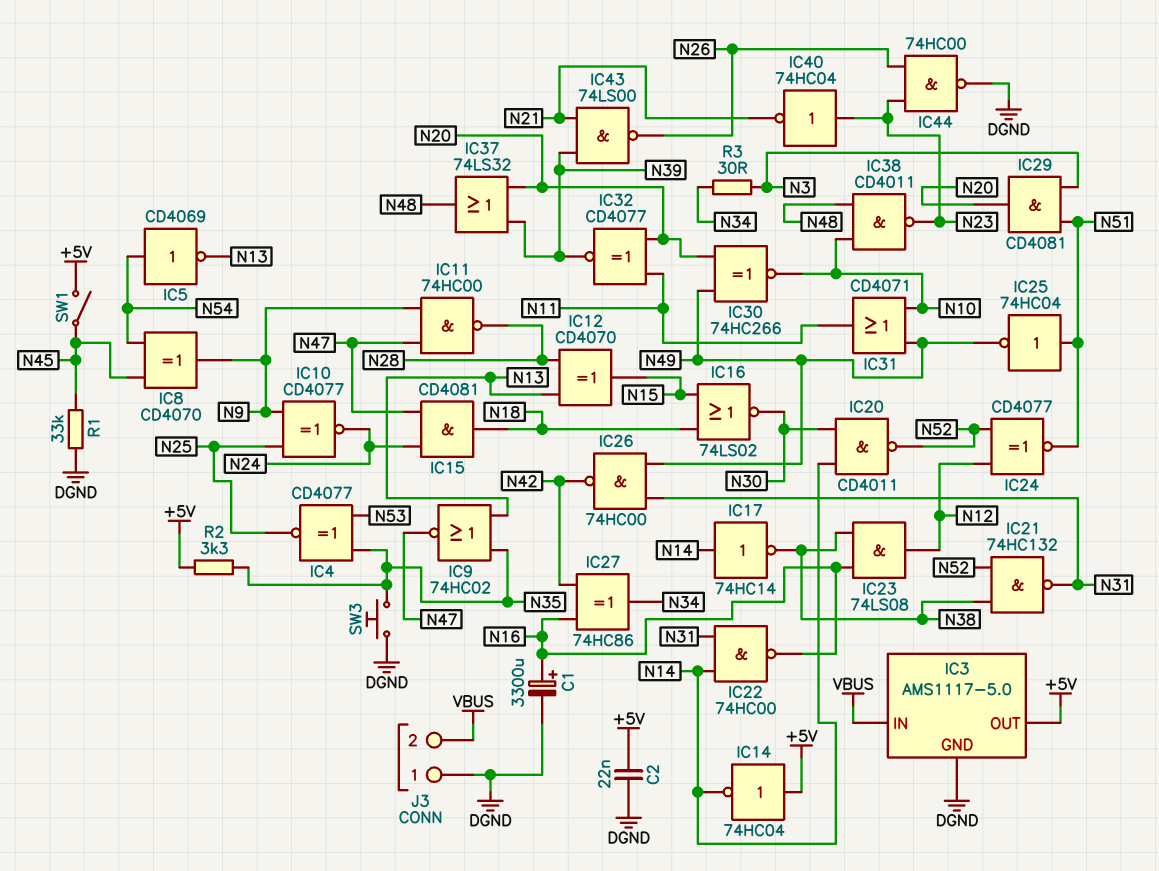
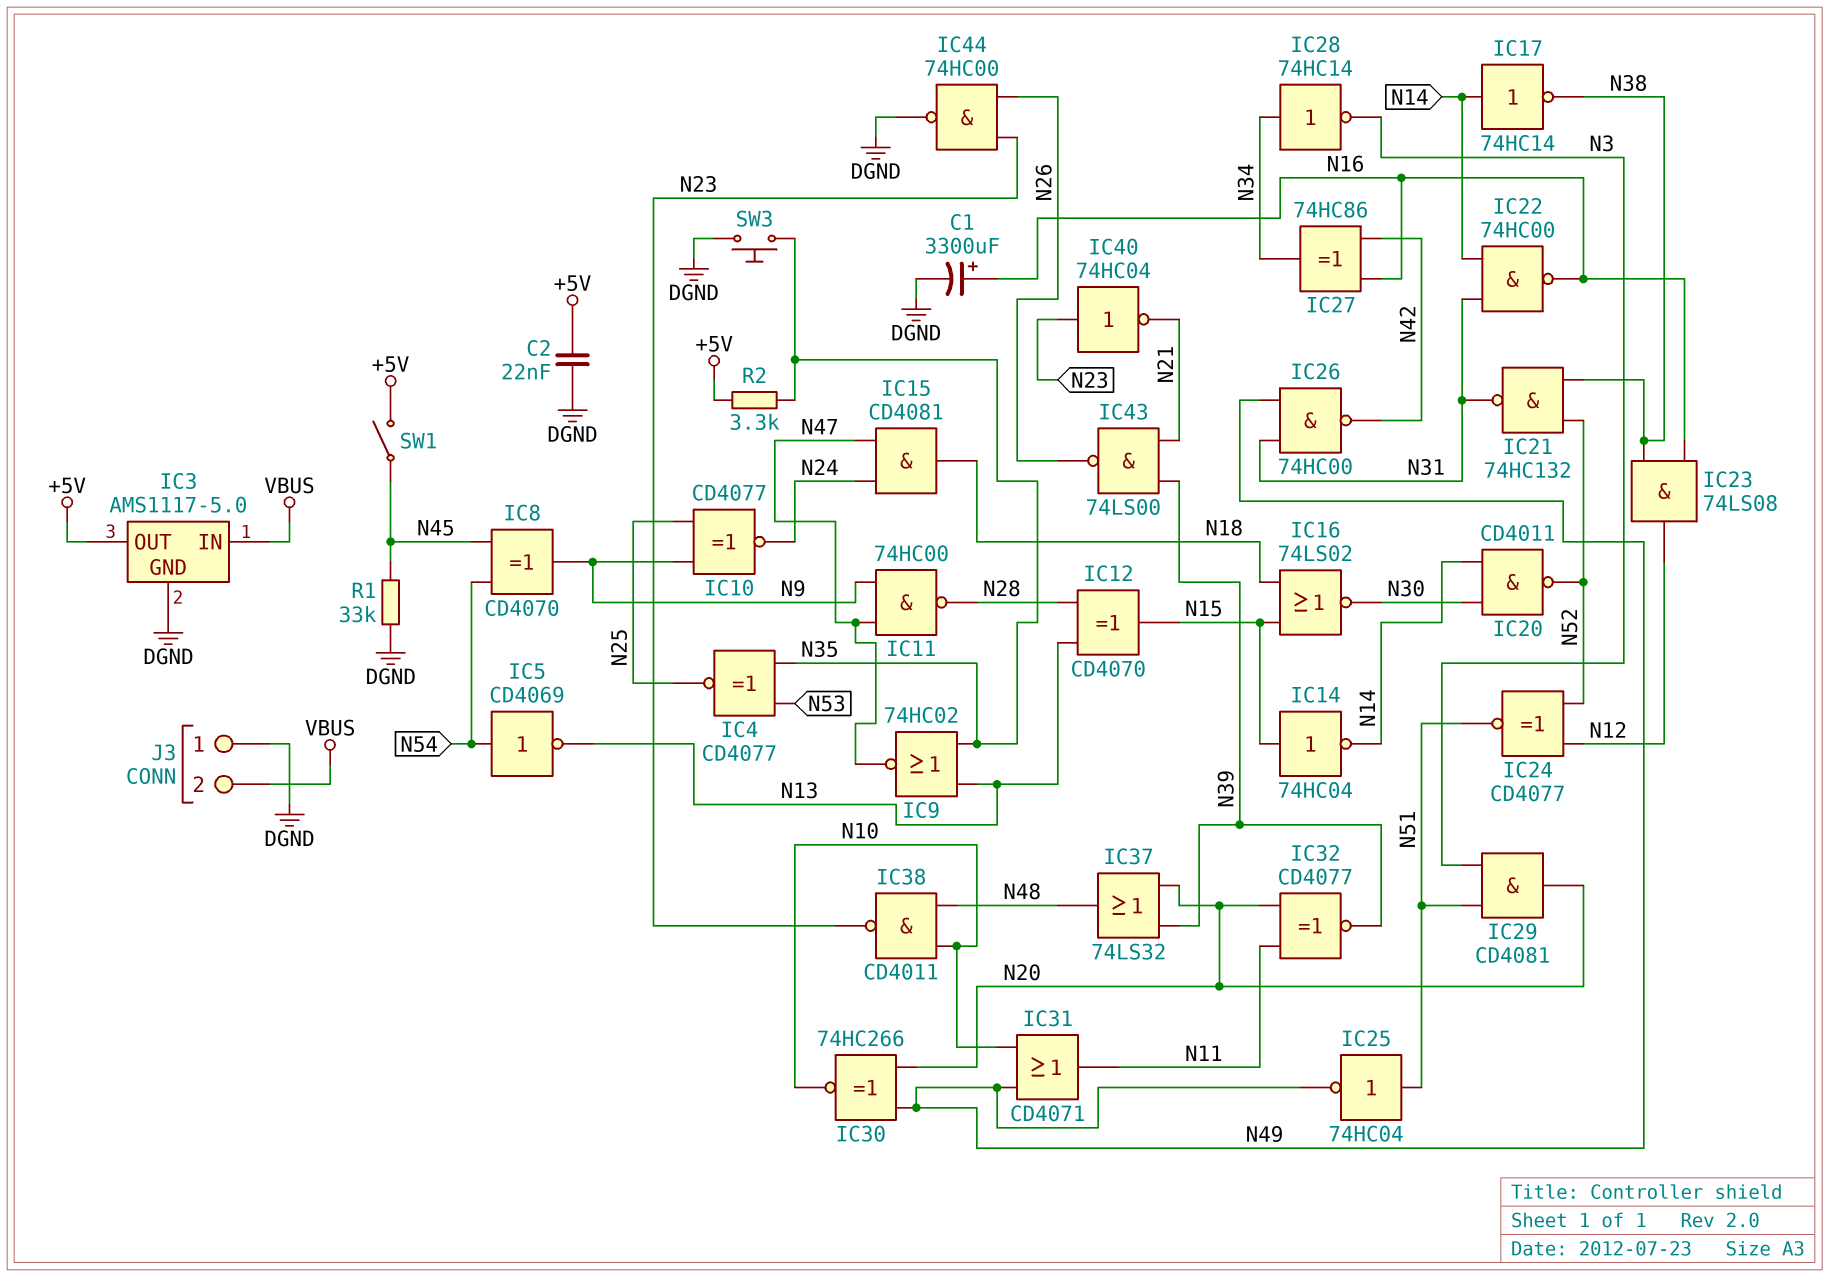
IC14: NOT 74HC04 (in +5V, out N14) -> NOT 74HC04 (in N15, out N14)
IC28: none -> NOT 74HC14 (in N34, out N3)
R3: 30 (N3, N34) -> none

